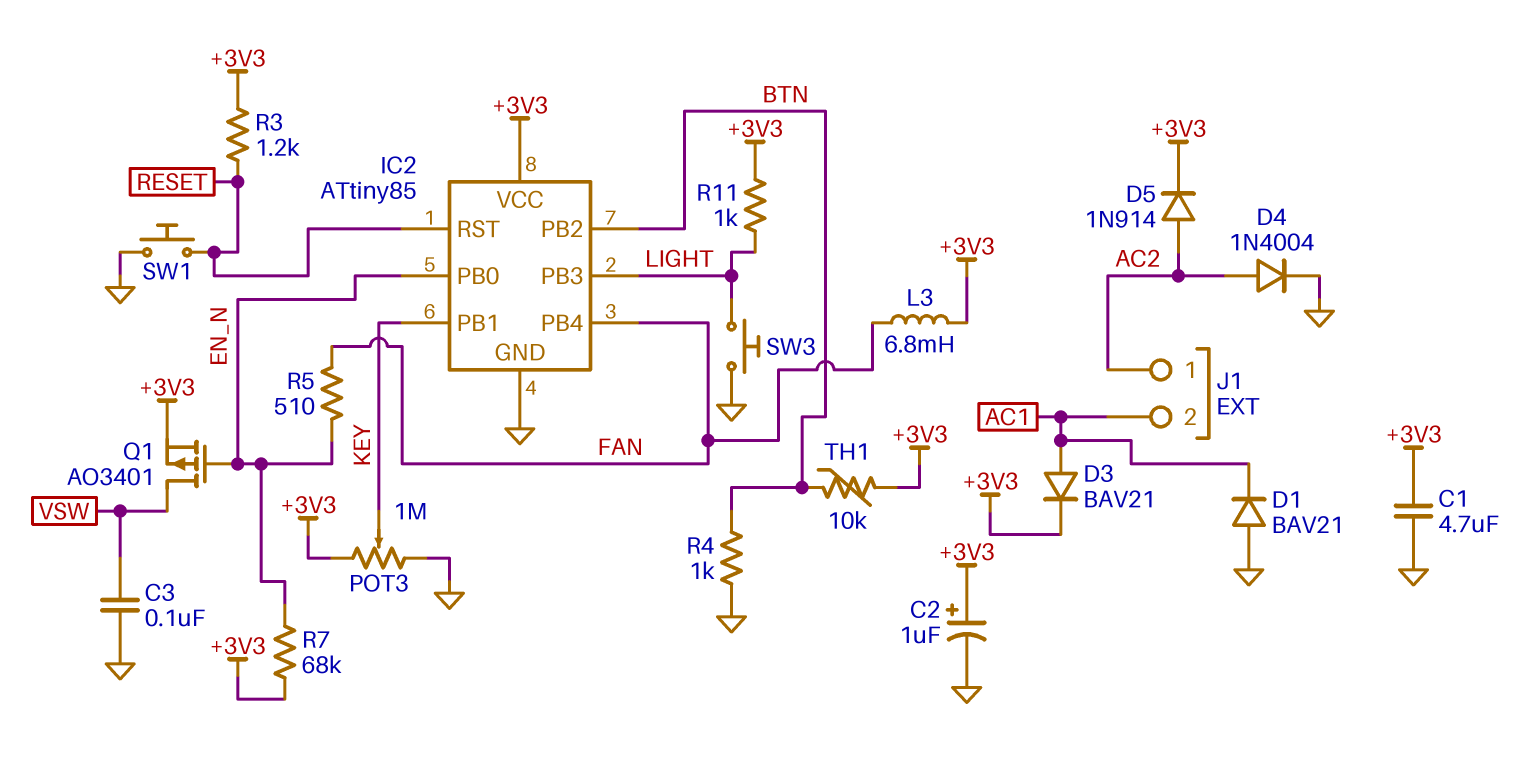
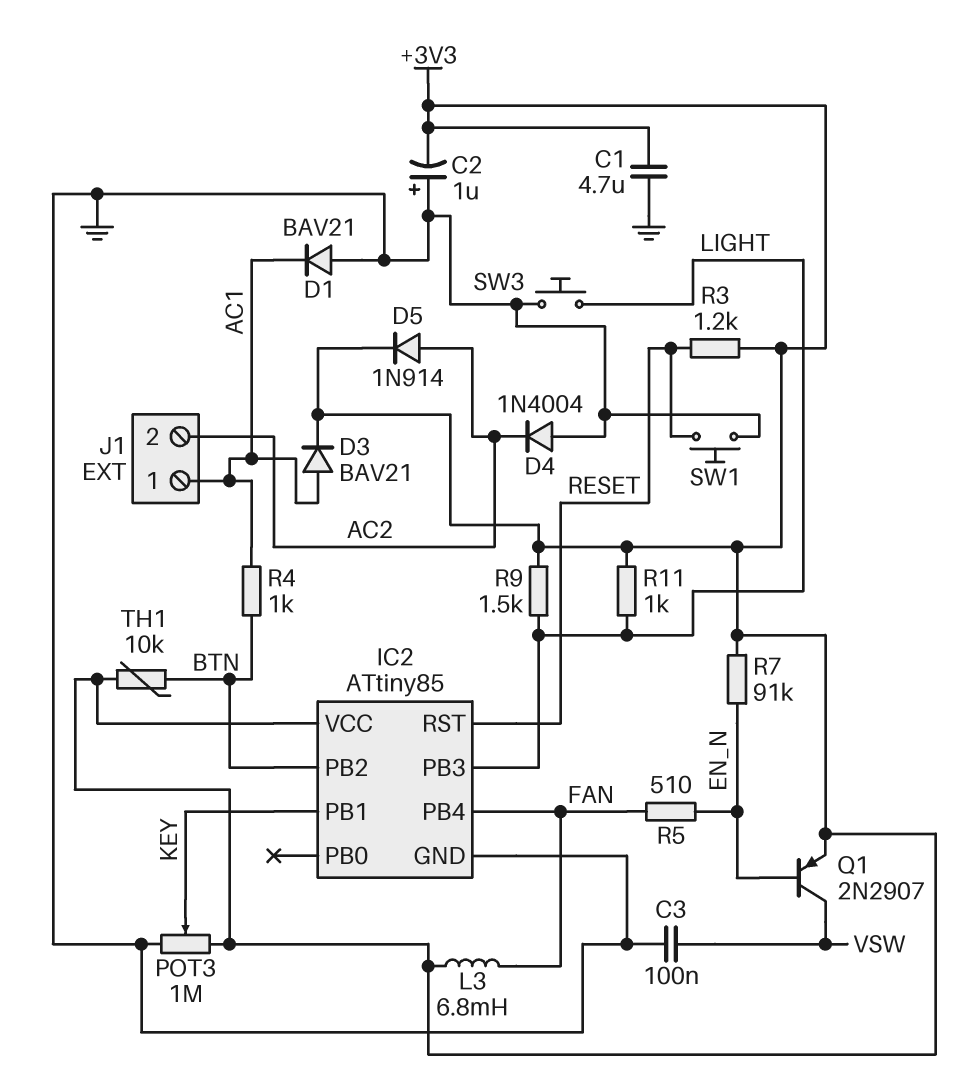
C2: 1uF (plus +3V3, minus GND) -> 1uF (plus GND, minus +3V3)
D4: diode 1N4004 (A AC2, K GND) -> diode 1N4004 (A GND, K AC2)
IC2 pin PB0: EN_N -> none
J1 pin 1: AC2 -> AC1
J1 pin 2: AC1 -> AC2
Q1: PMOS AO3401 (G EN_N, D VSW, S +3V3) -> PNP 2N2907 (B EN_N, C VSW, E +3V3)
R4: 1k (BTN, GND) -> 1k (AC1, BTN)
R7: 68k (+3V3, EN_N) -> 91k (+3V3, EN_N)
R9: none -> 1.5k (+3V3, LIGHT)

